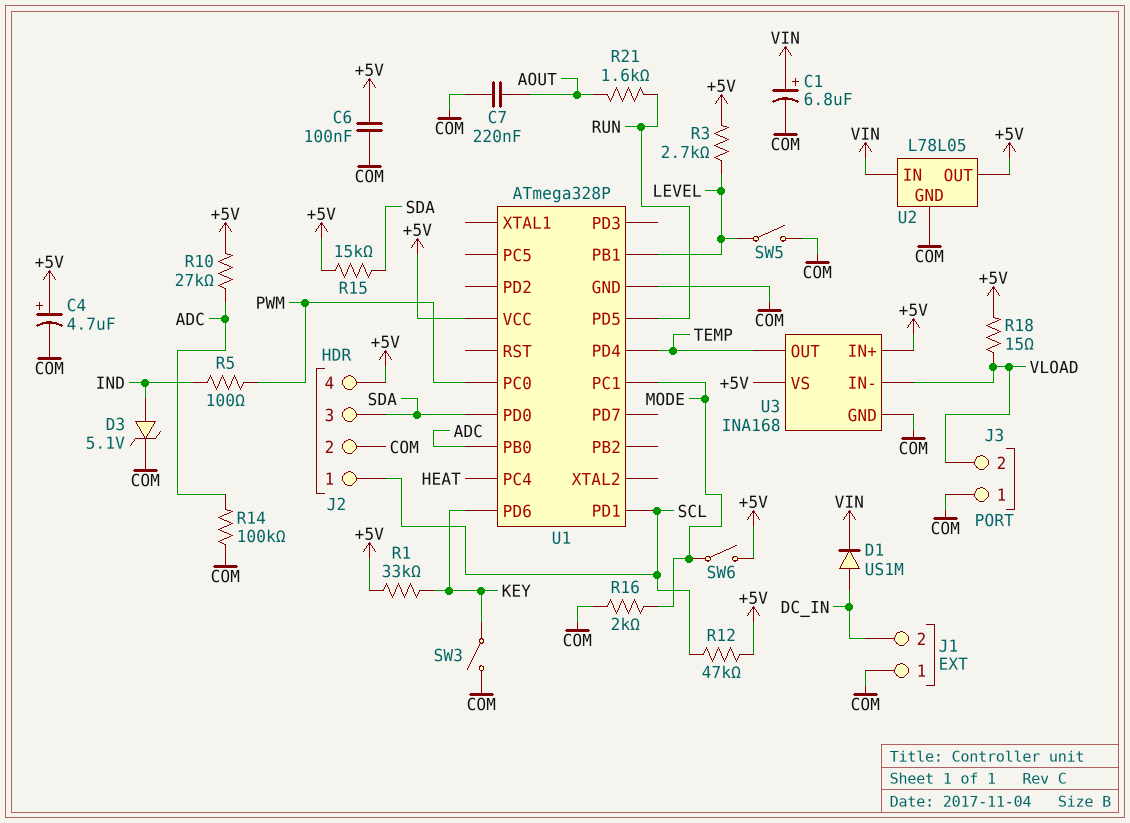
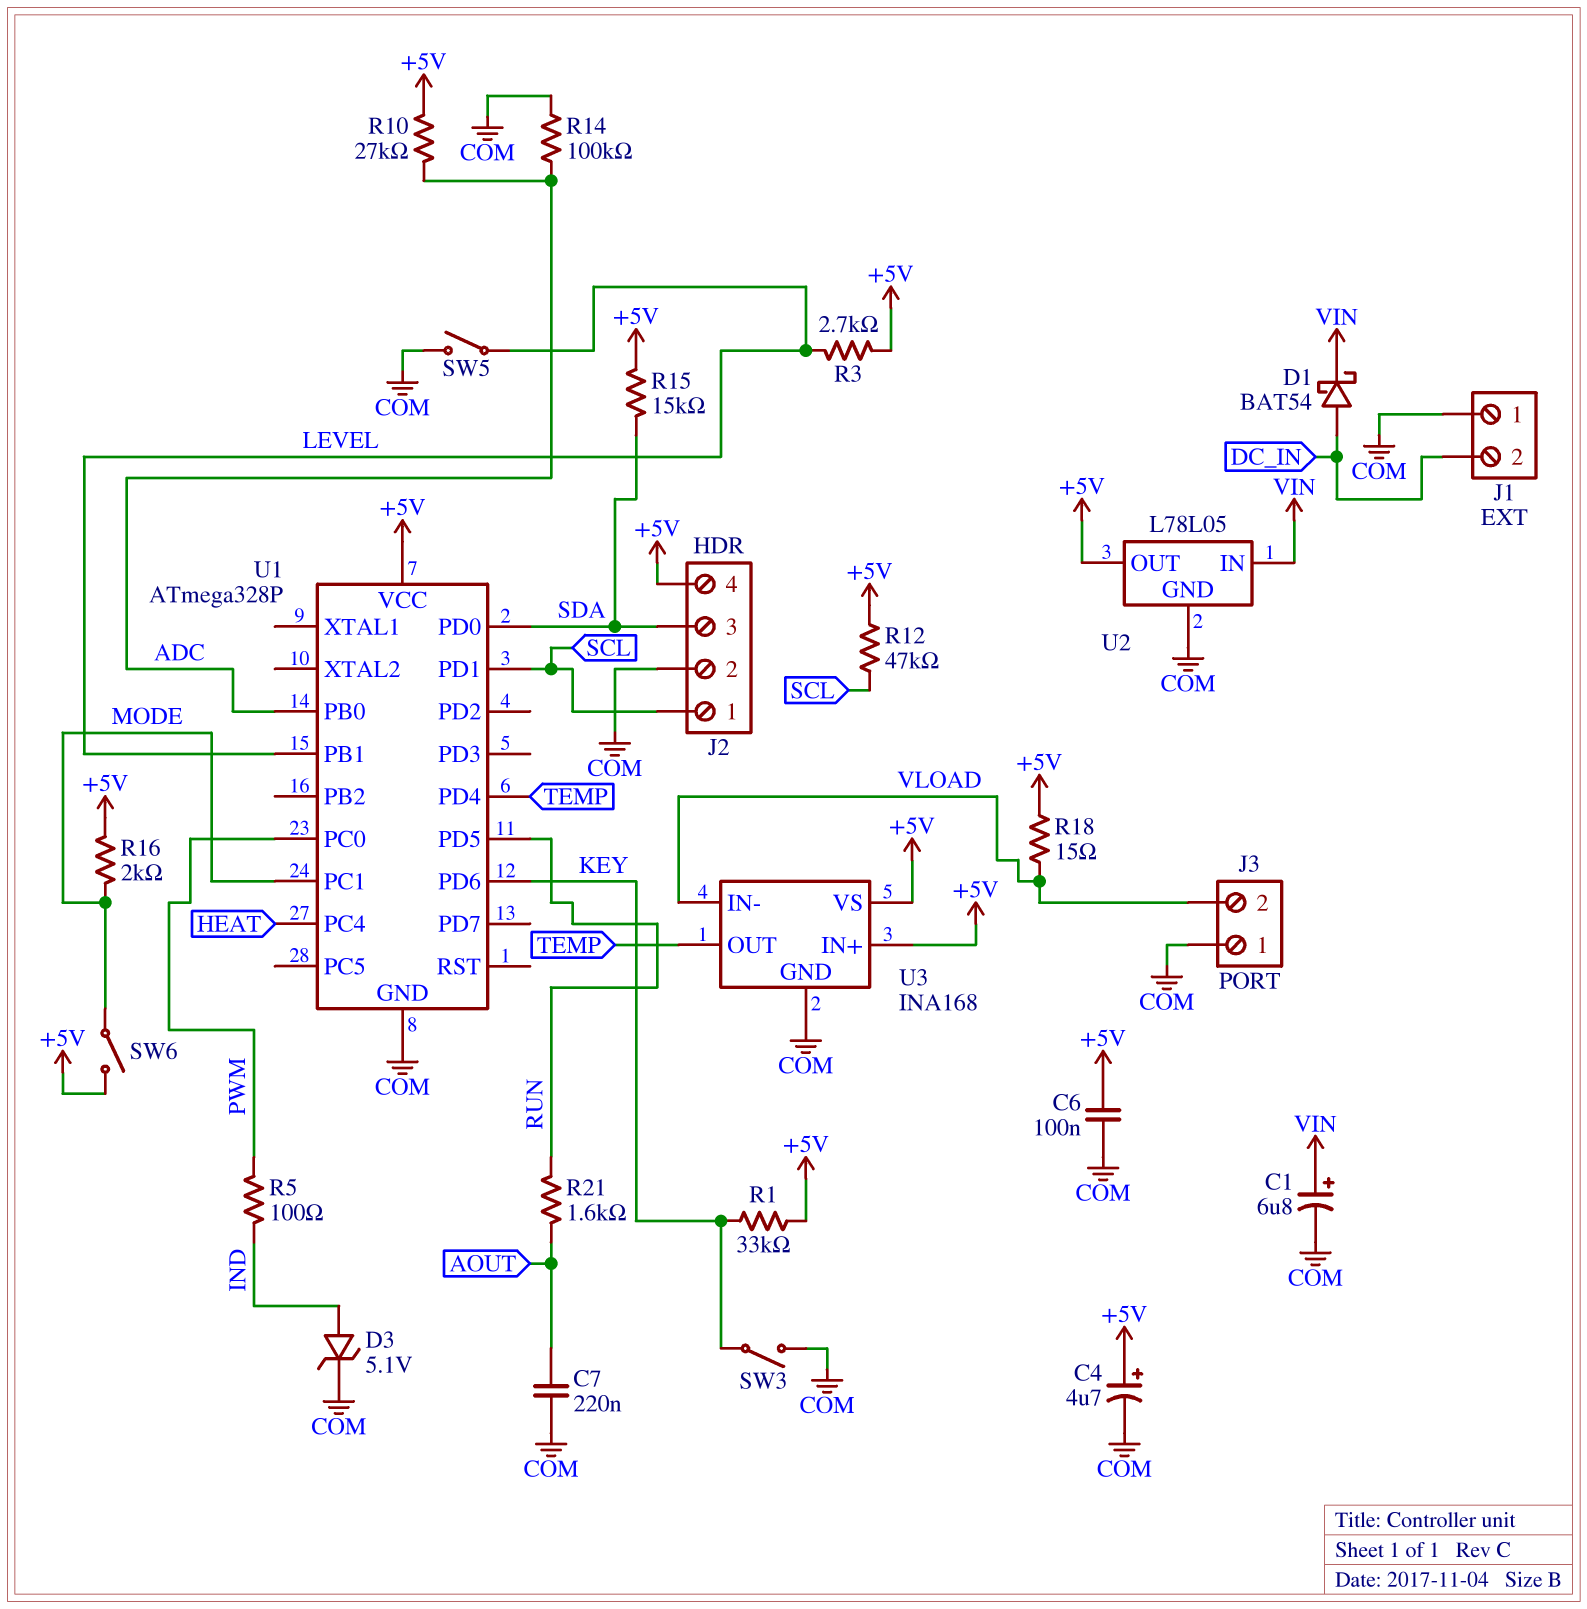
D1: diode US1M (A DC_IN, K VIN) -> schottky BAT54 (A DC_IN, K VIN)
R16: 2k (COM, MODE) -> 2k (+5V, MODE)

